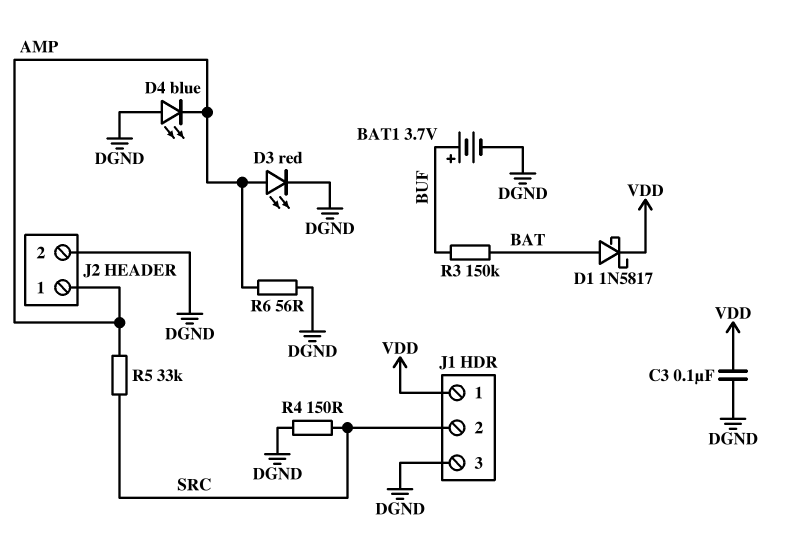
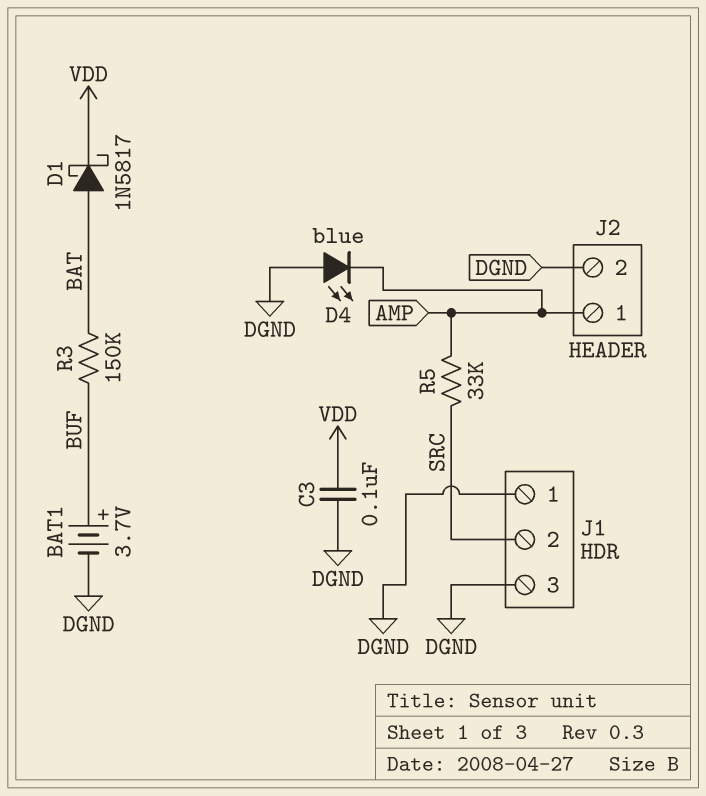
D3: LED red (A AMP, K DGND) -> none
J1 pin 1: VDD -> DGND
R4: 150 (DGND, SRC) -> none
R6: 56 (AMP, DGND) -> none

